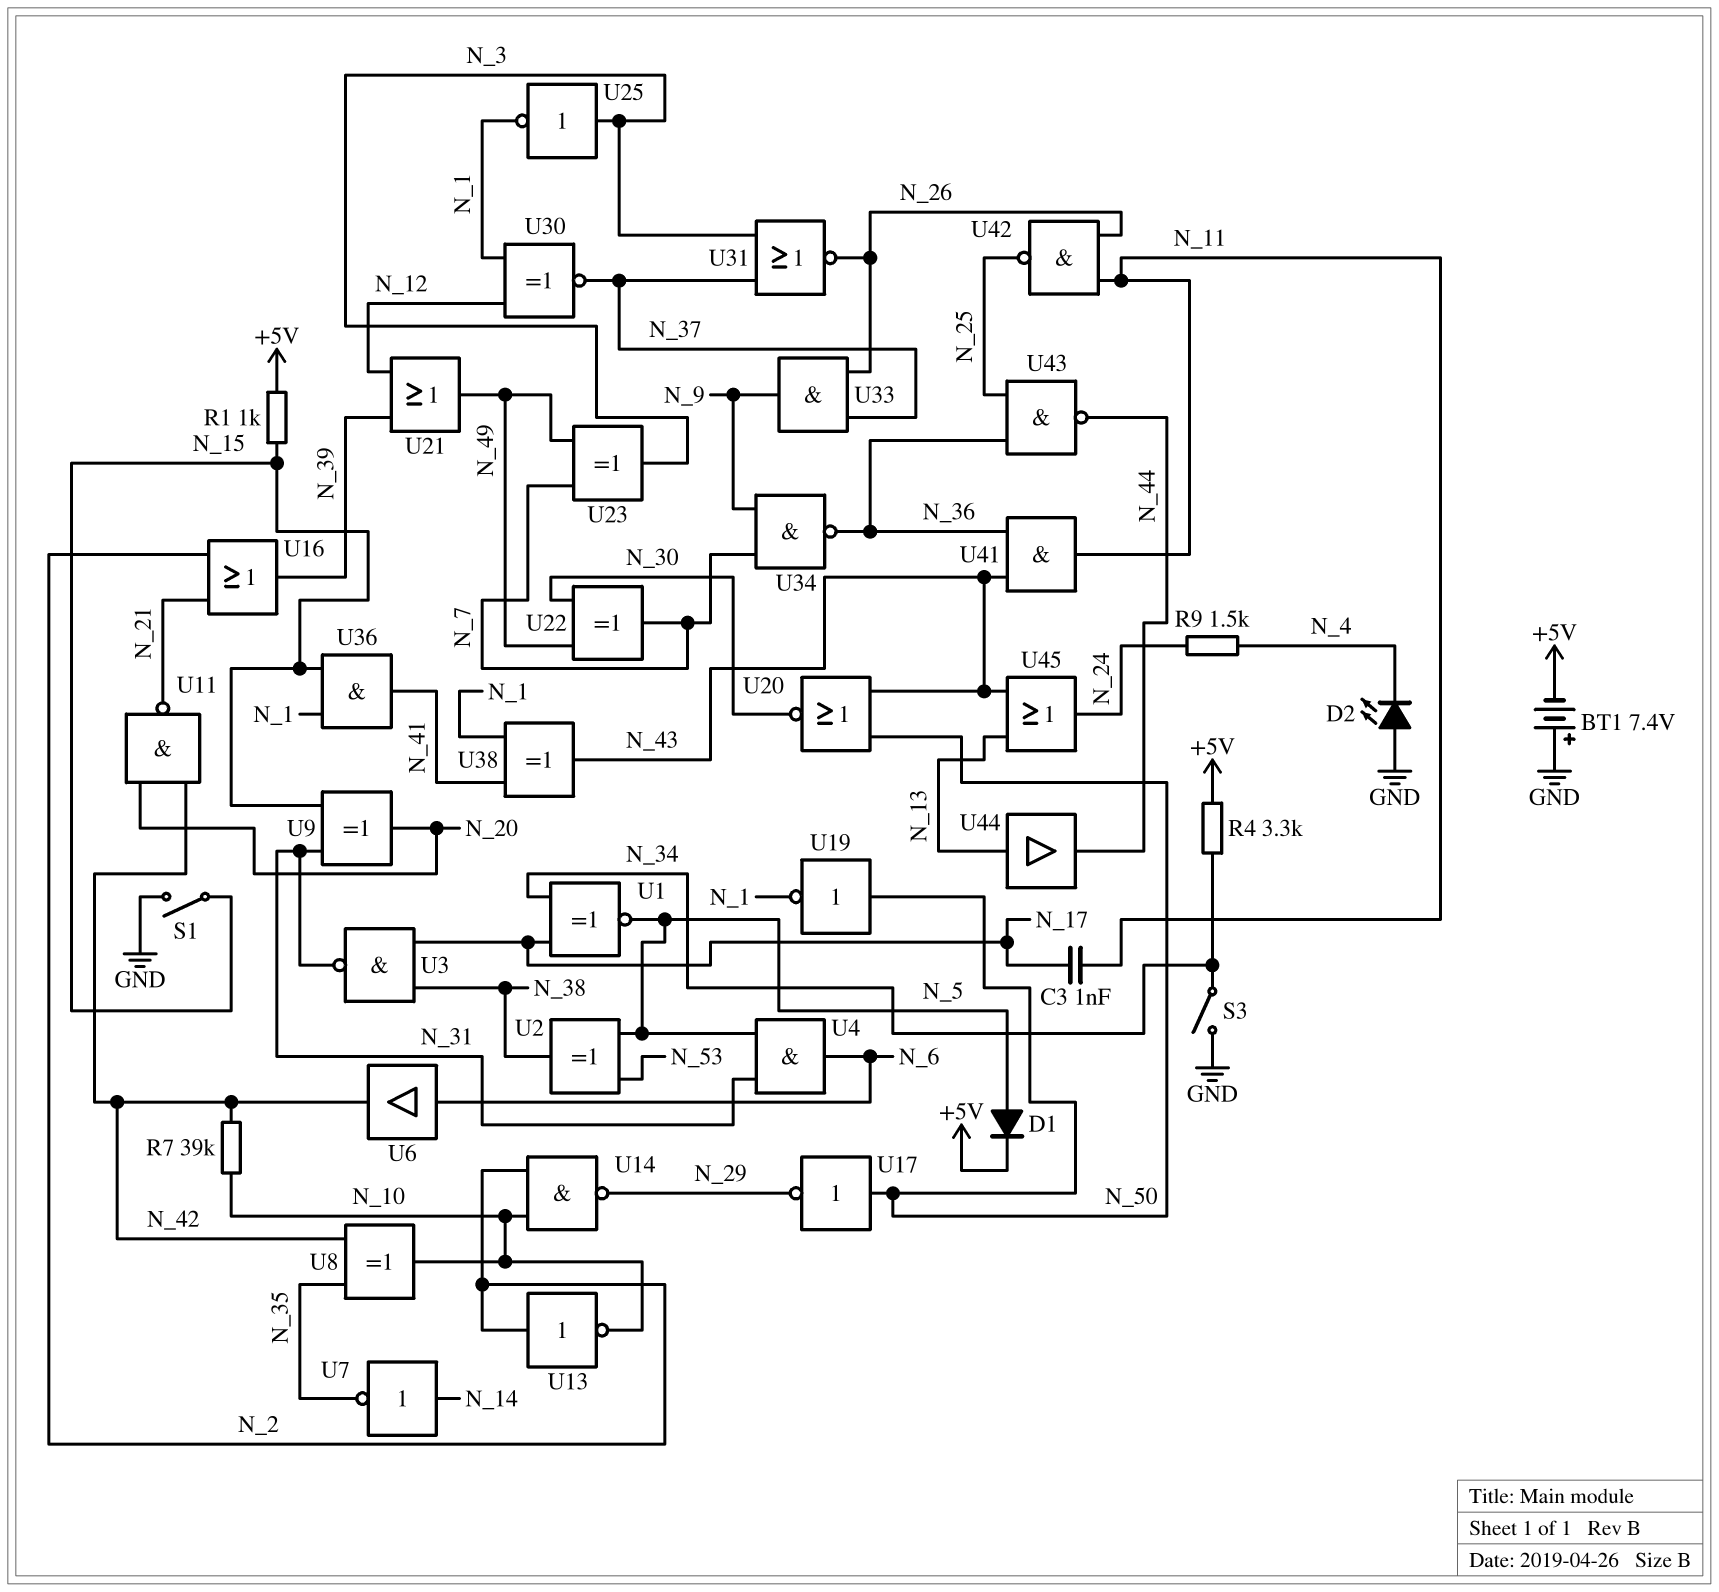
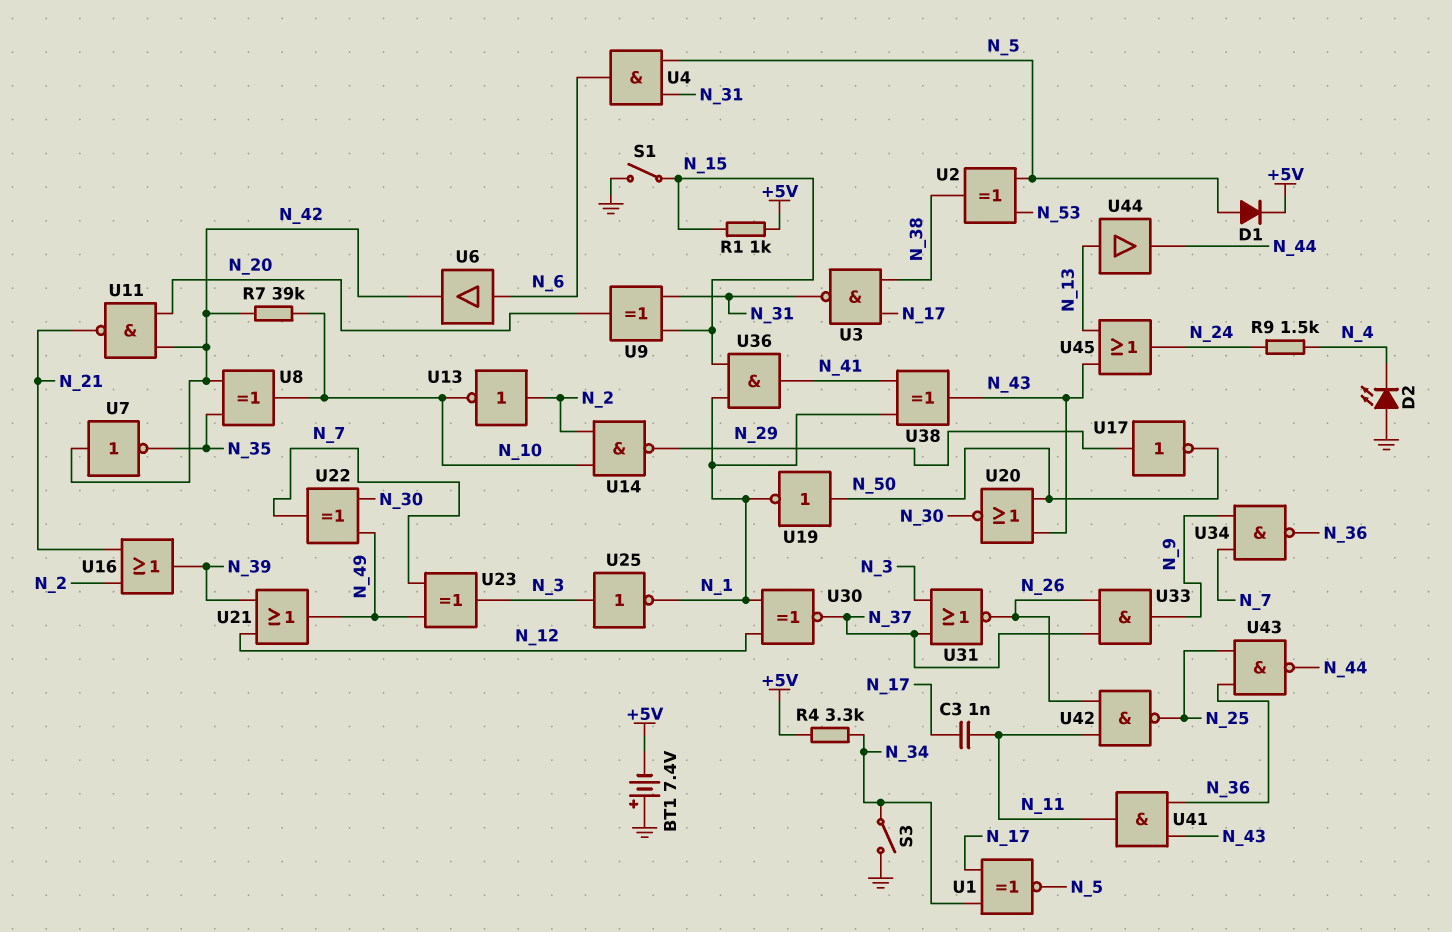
U7: NOT (in N_14, out N_35) -> NOT (in N_42, out N_35)
U17: NOT (in N_50, out N_29) -> NOT (in N_29, out N_50)

